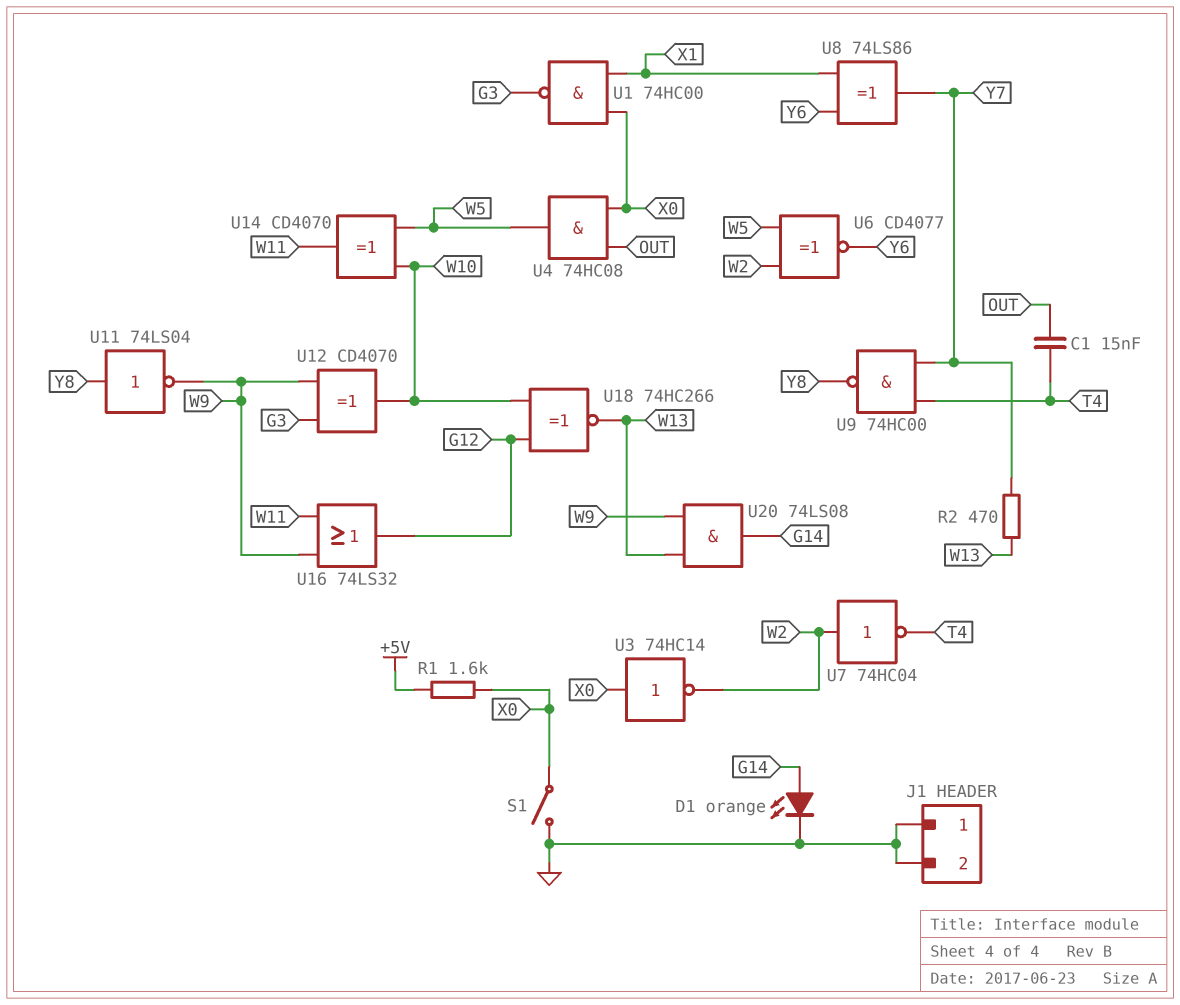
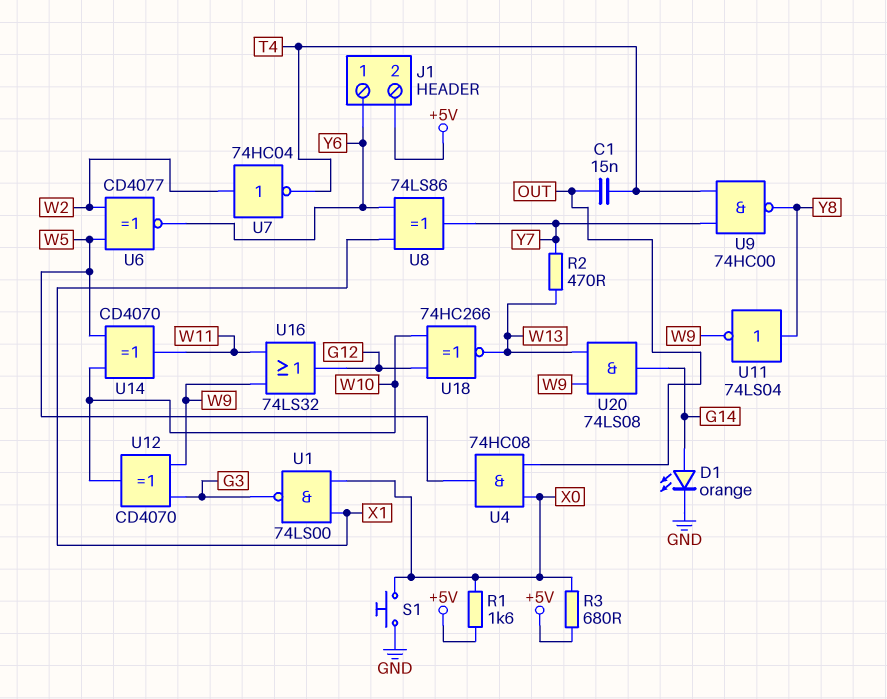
J1 pin 1: GND -> Y6
J1 pin 2: GND -> +5V
R3: none -> 680 (+5V, X0)
S1: switch (GND, X0) -> button (GND, X0)
U1: NAND 74HC00 (in X0, in X1, out G3) -> NAND 74LS00 (in X0, in X1, out G3)
U3: NOT 74HC14 (in X0, out W2) -> none

